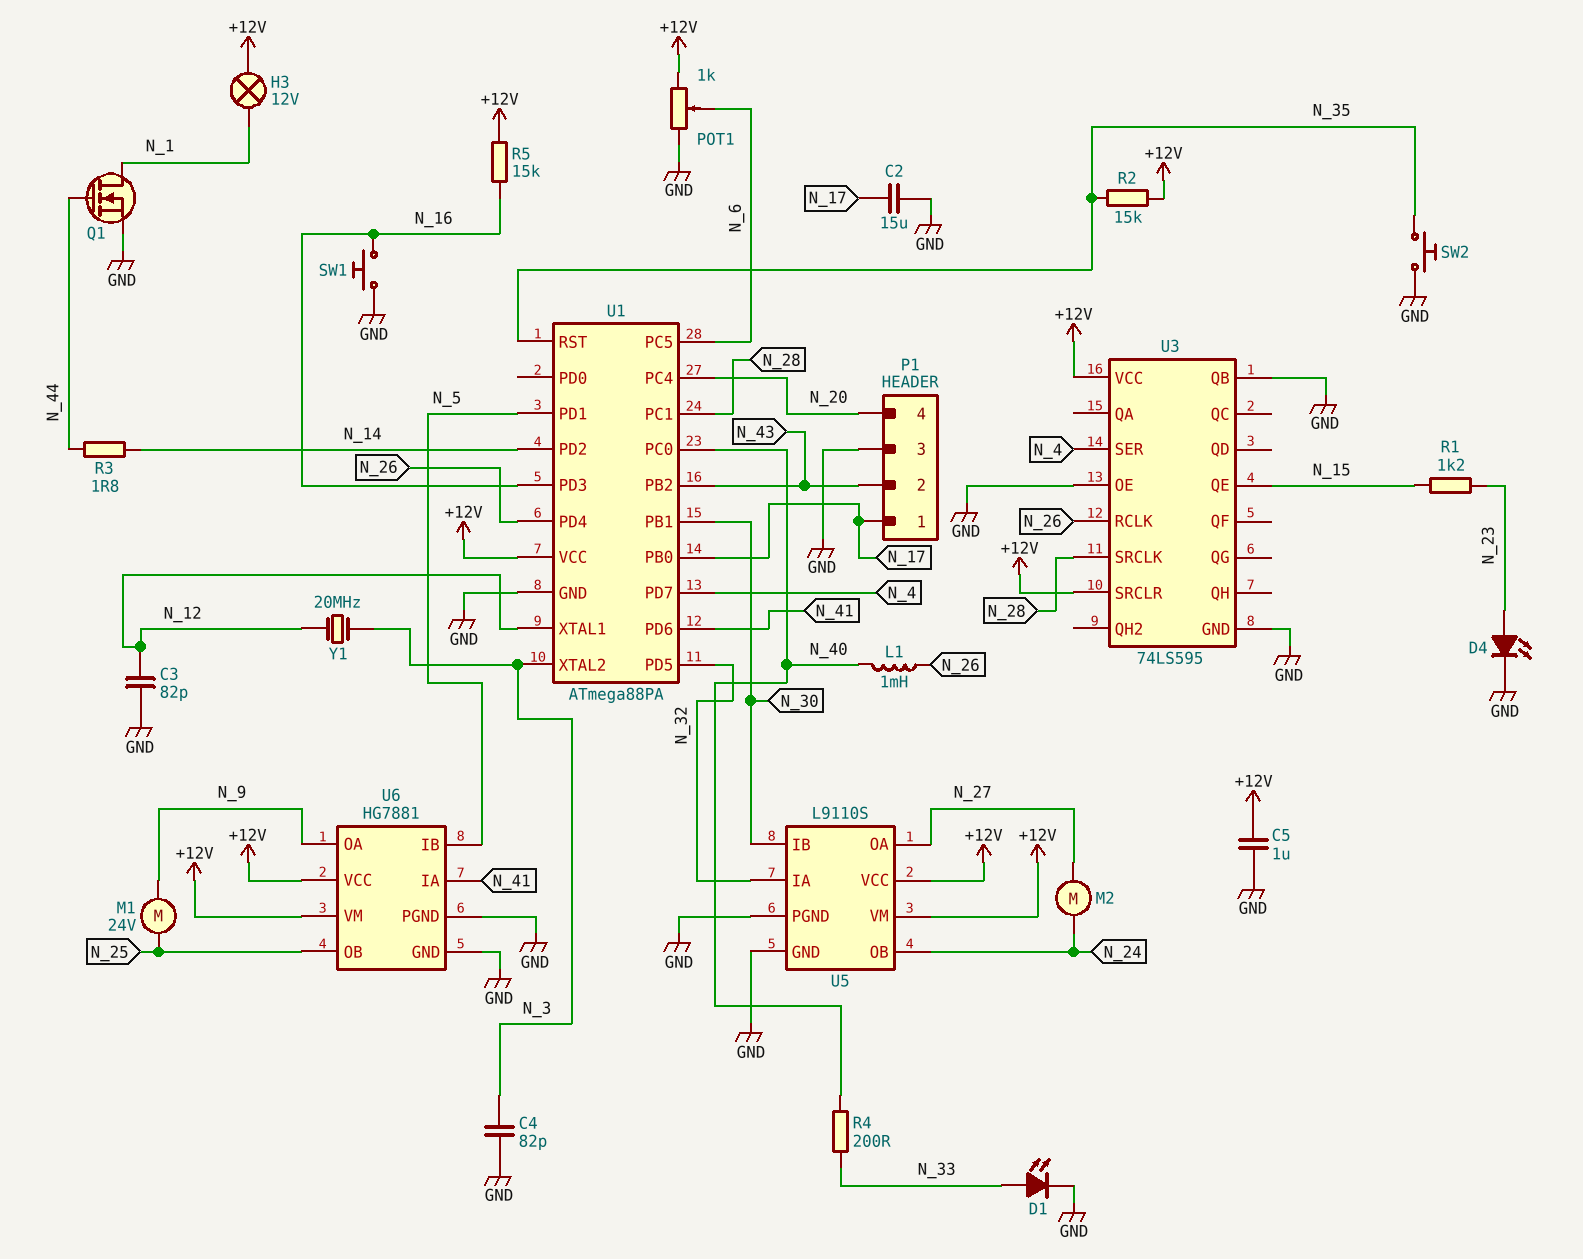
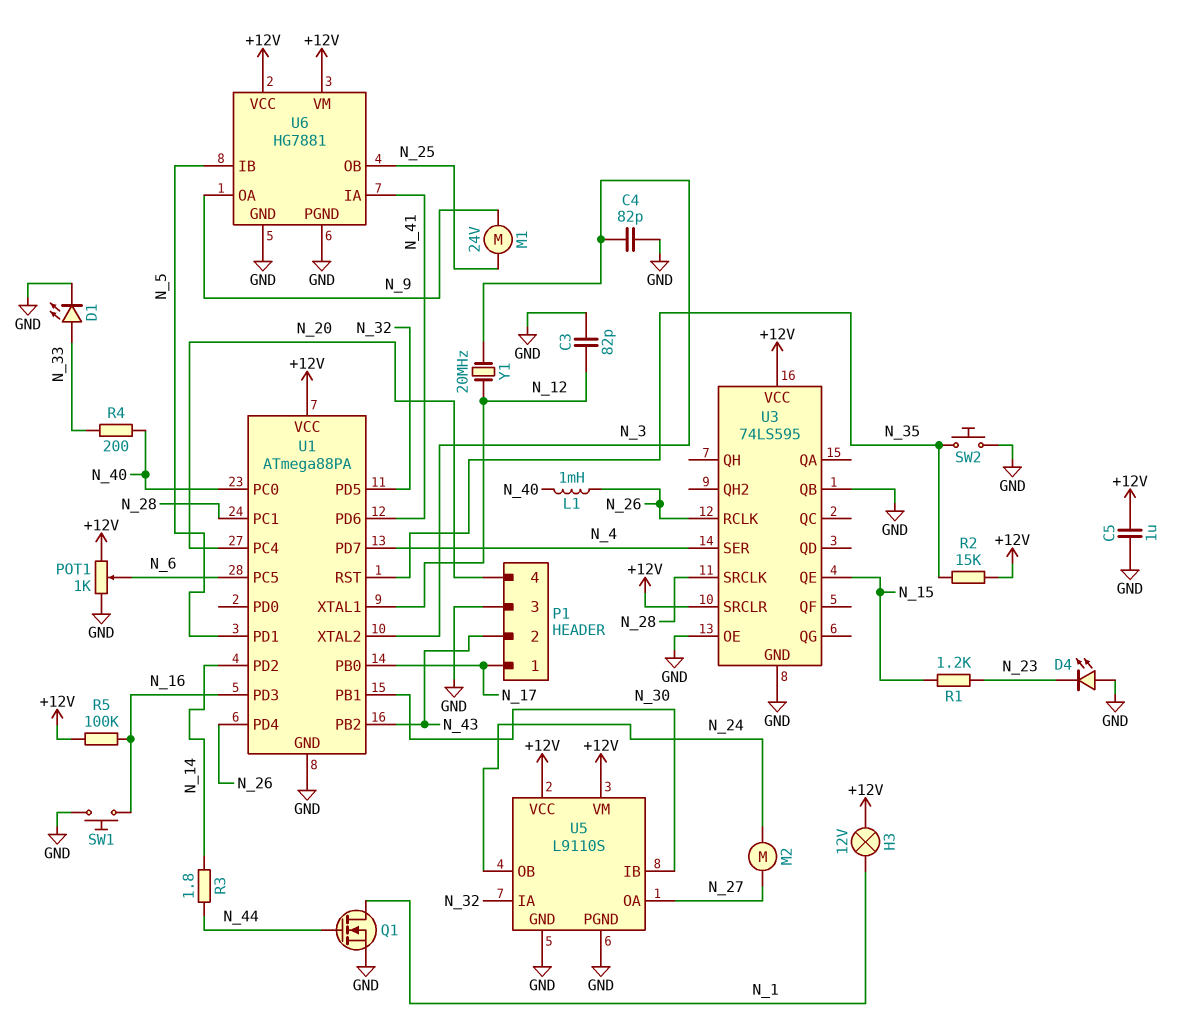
C2: 15uF (GND, N_17) -> none
D4: LED (A N_23, K GND) -> LED (A GND, K N_23)
R5: 15k (+12V, N_16) -> 100k (+12V, N_16)

